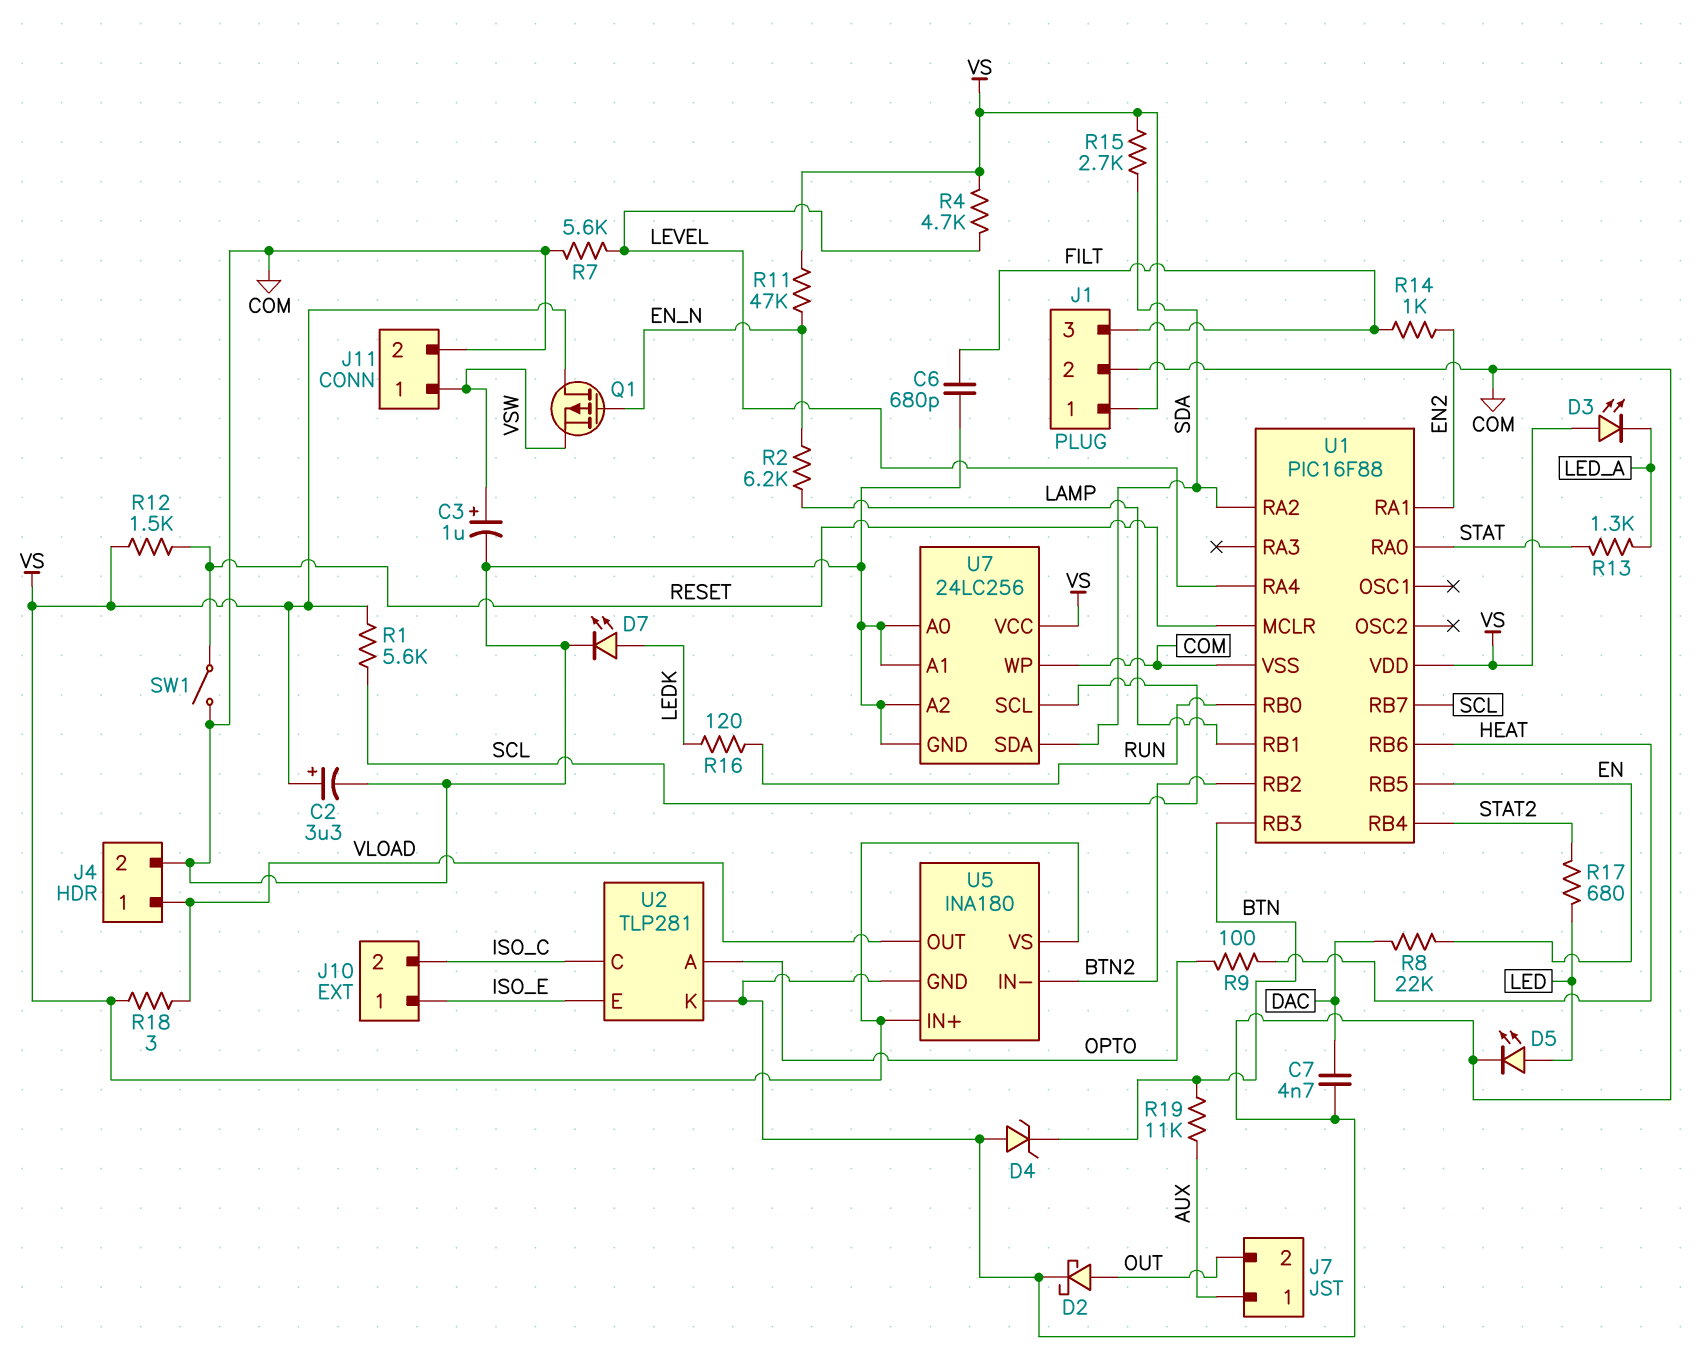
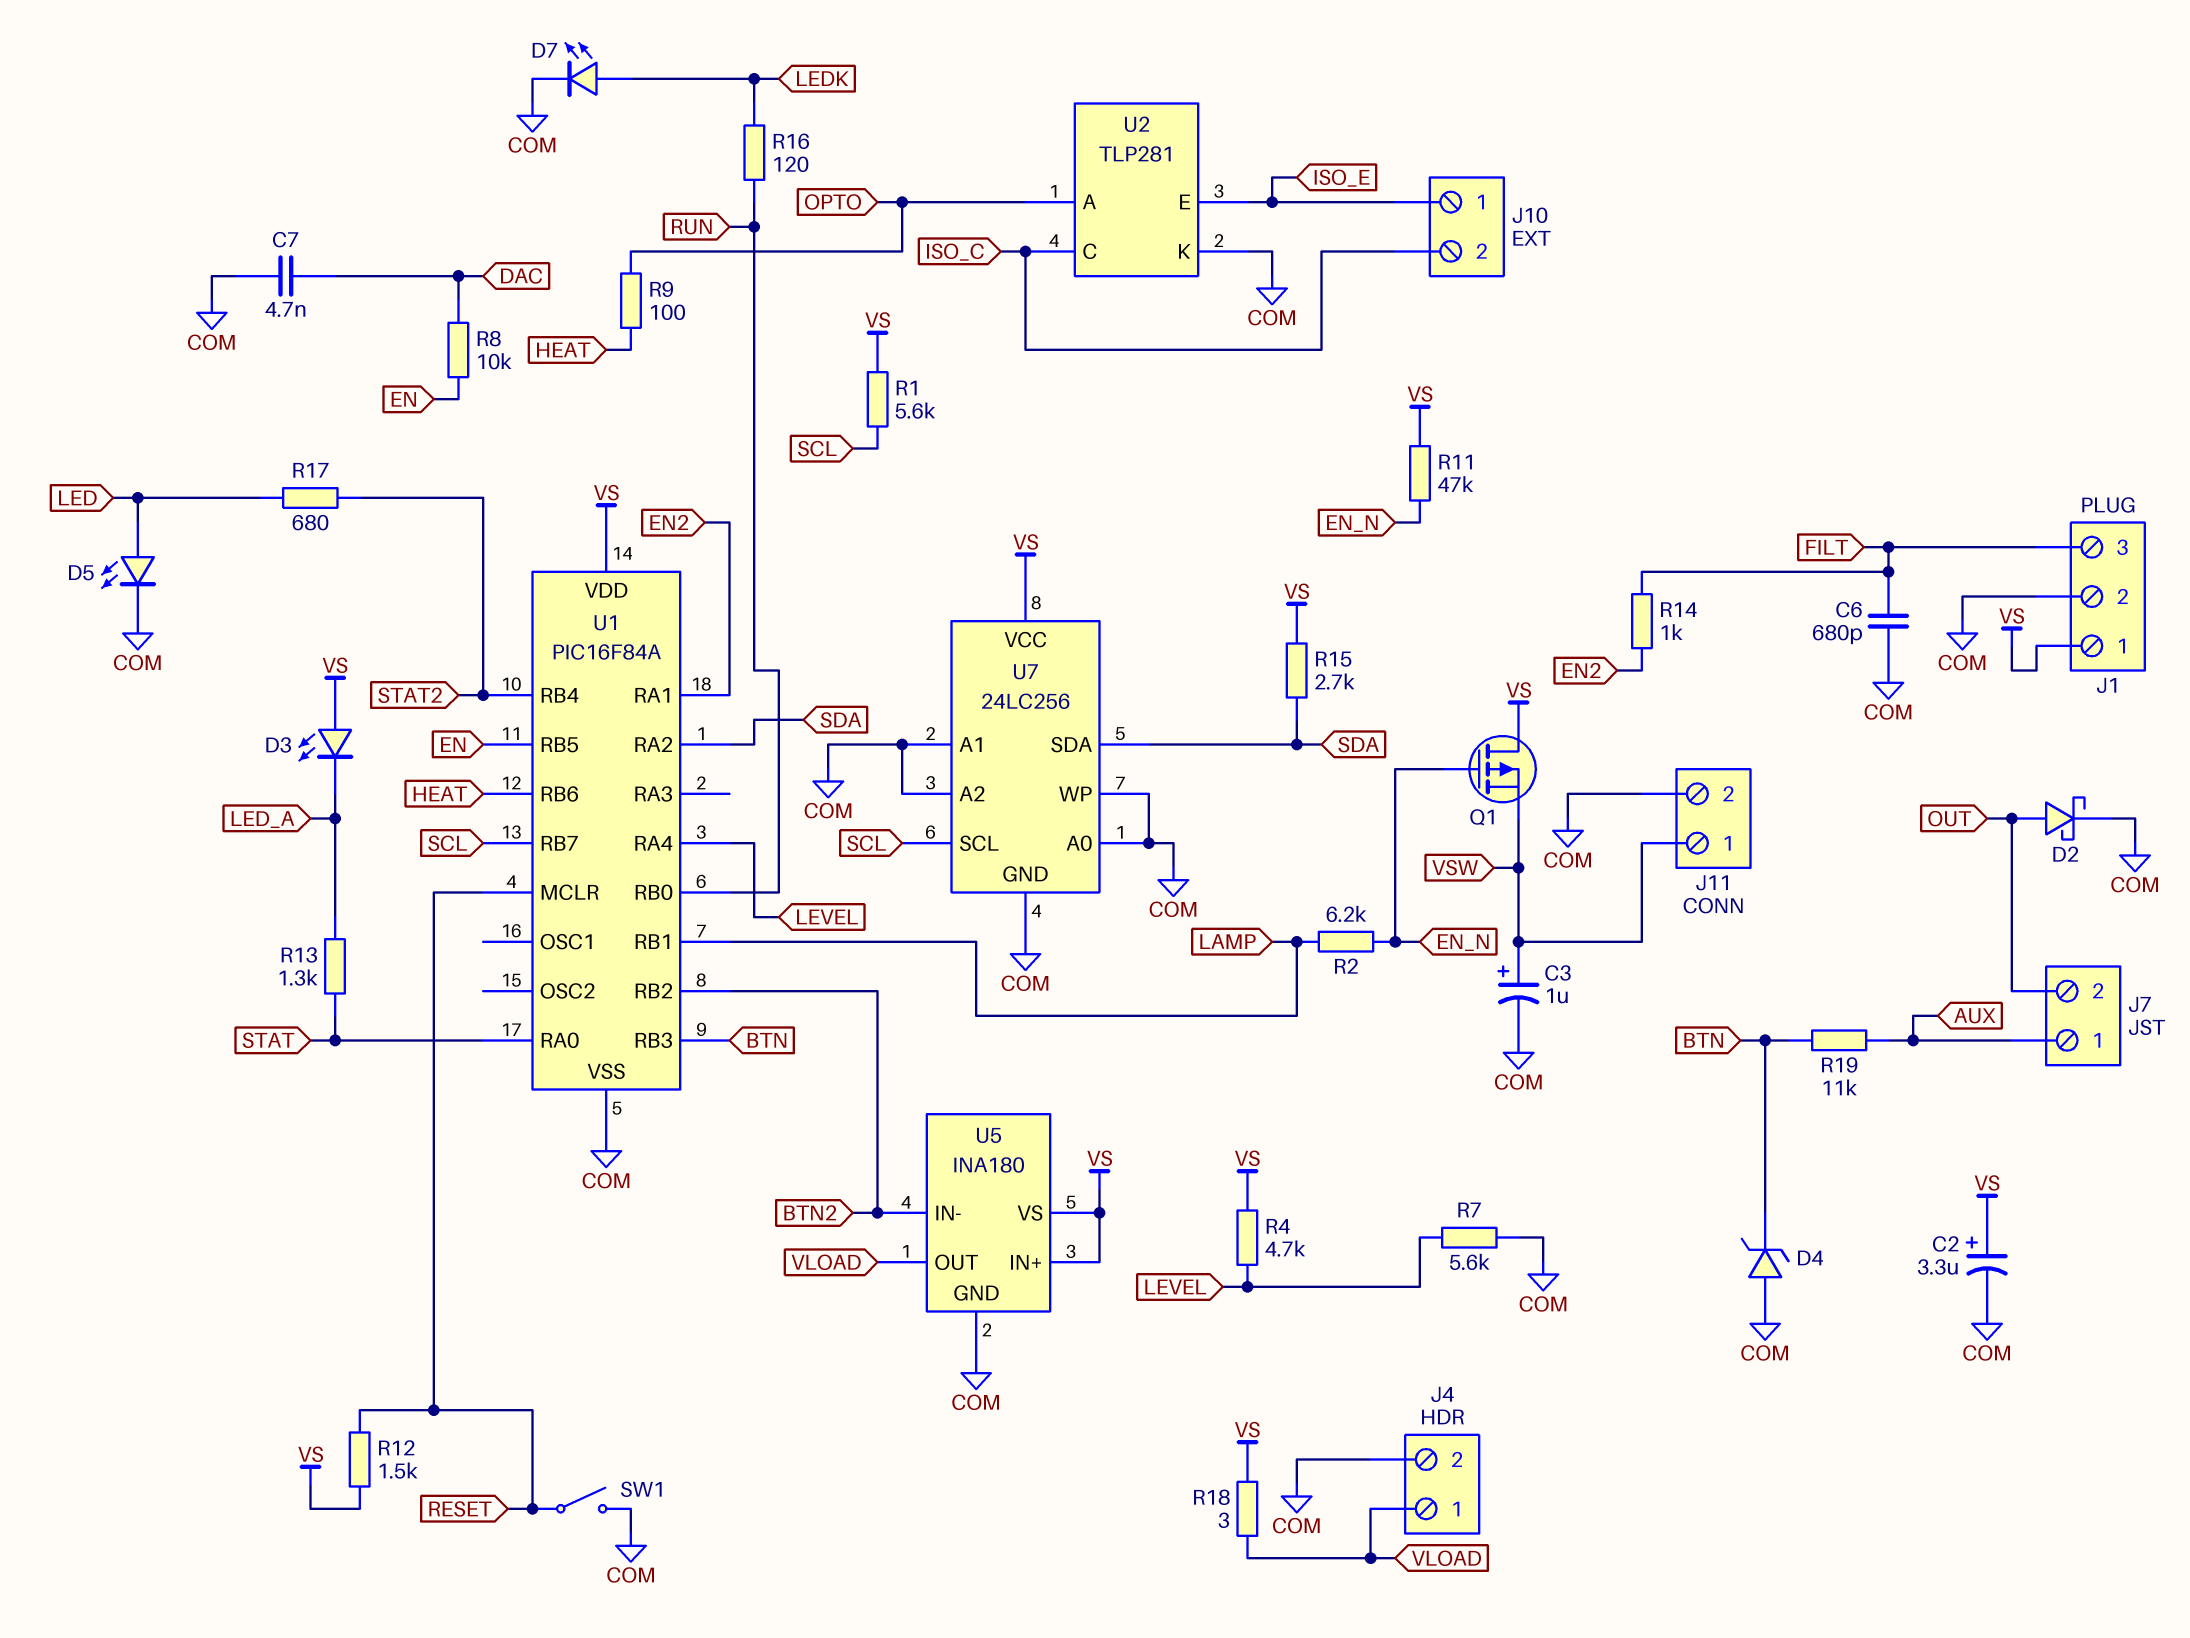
R8: 22k (DAC, EN) -> 10k (DAC, EN)
U1: PIC16F88 -> PIC16F84A

